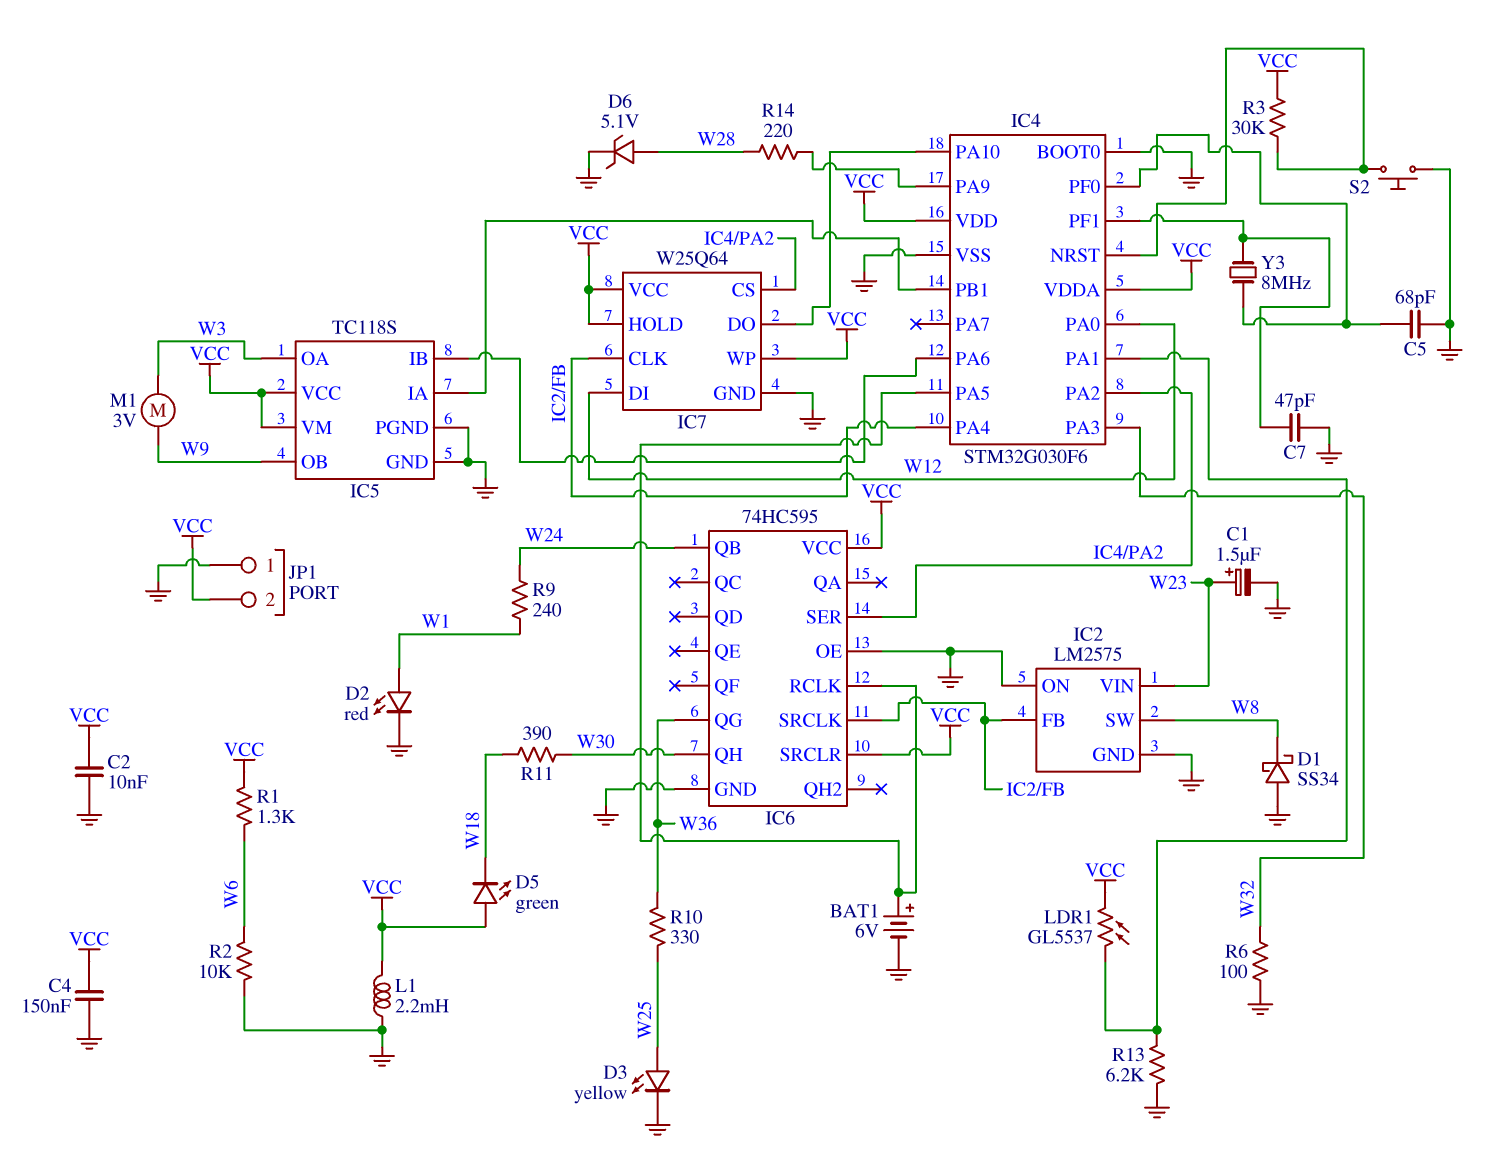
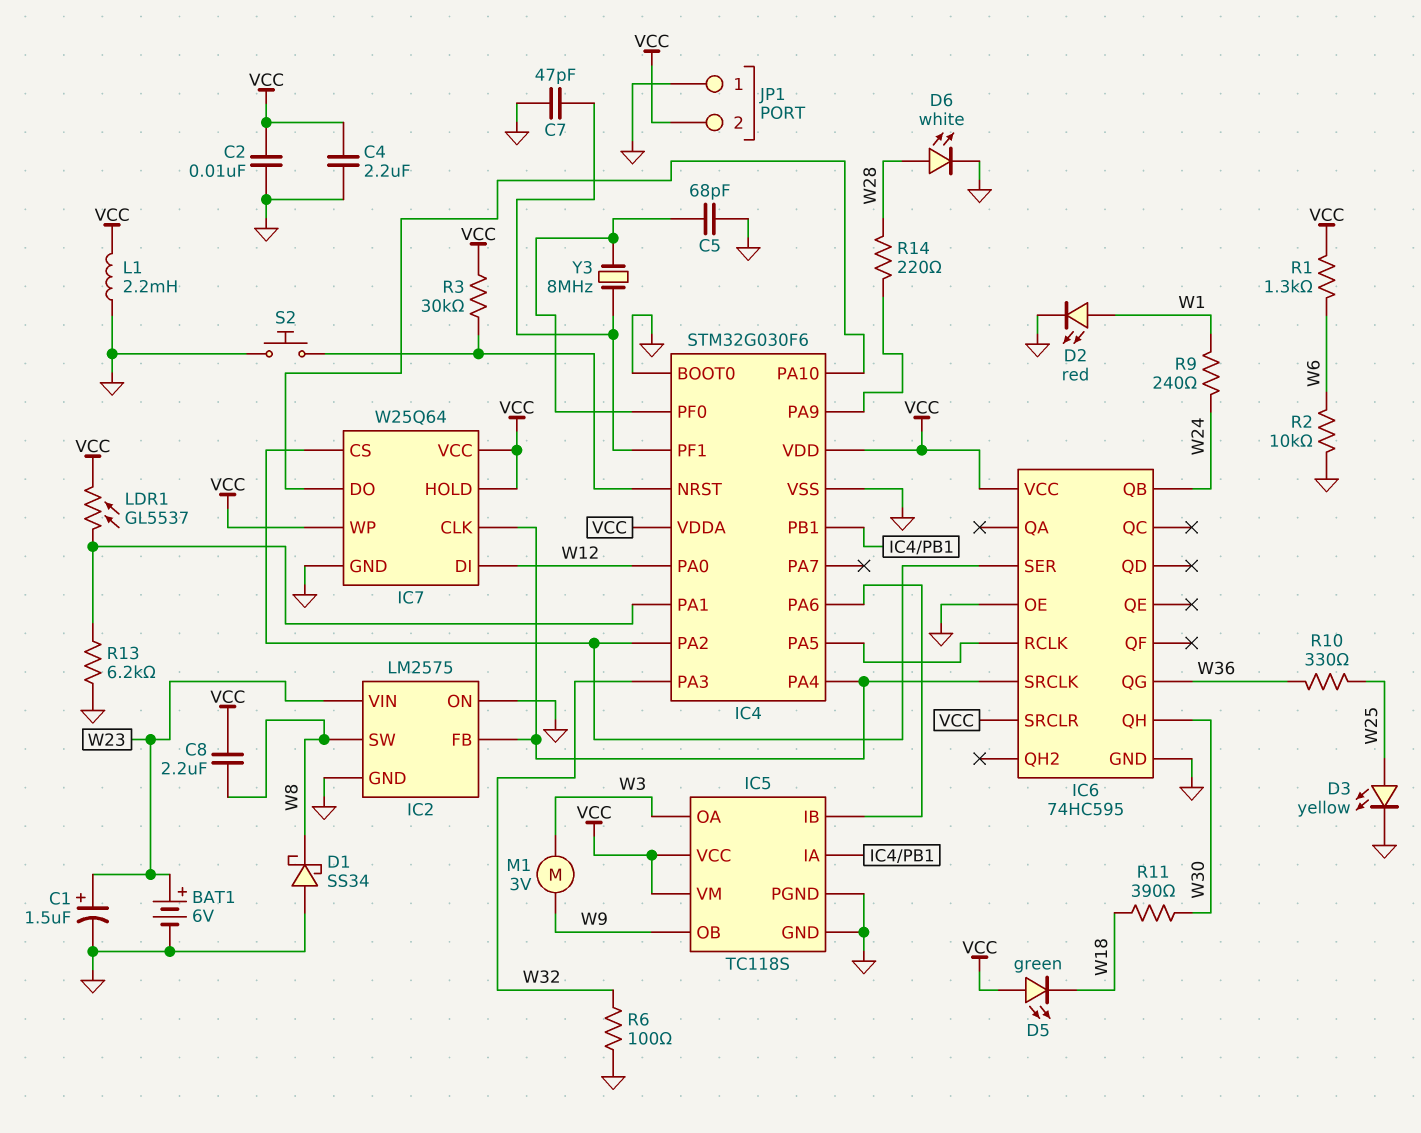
BAT1: 6V (plus IC4/PA5, minus GND) -> 6V (plus W23, minus GND)
C4: 150nF (GND, VCC) -> 2.2uF (GND, VCC)
C8: none -> 2.2uF (VCC, W8)
D6: zener 5.1V (A W28, K GND) -> LED white (A W28, K GND)

